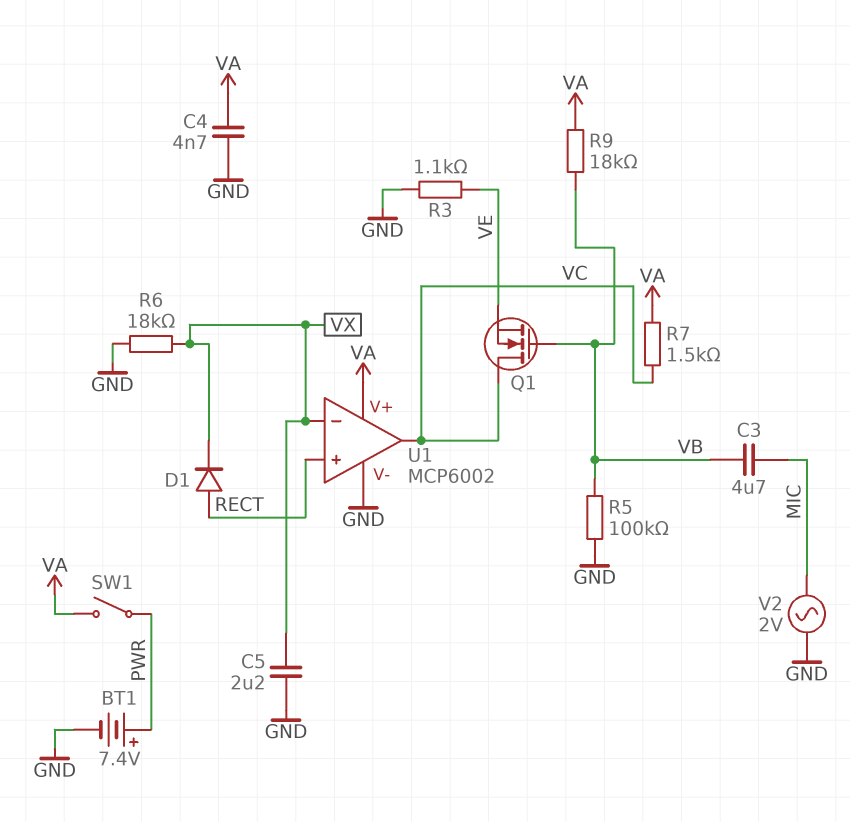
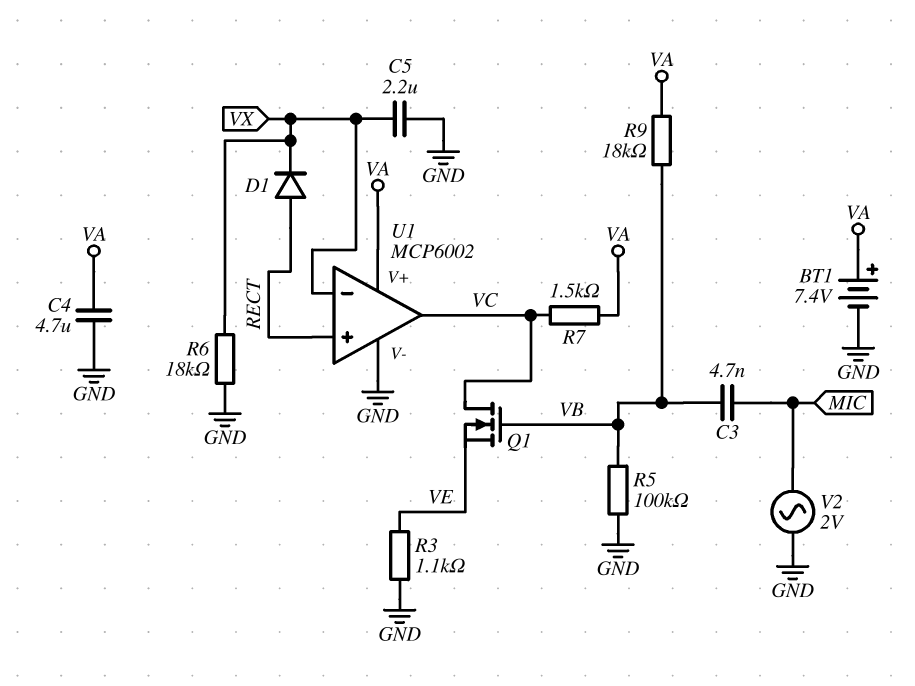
BT1: 7.4V (plus PWR, minus GND) -> 7.4V (plus VA, minus GND)
C3: 4.7uF (MIC, VB) -> 4.7nF (MIC, VB)
C4: 4.7nF (GND, VA) -> 4.7uF (GND, VA)
SW1: switch (PWR, VA) -> none

